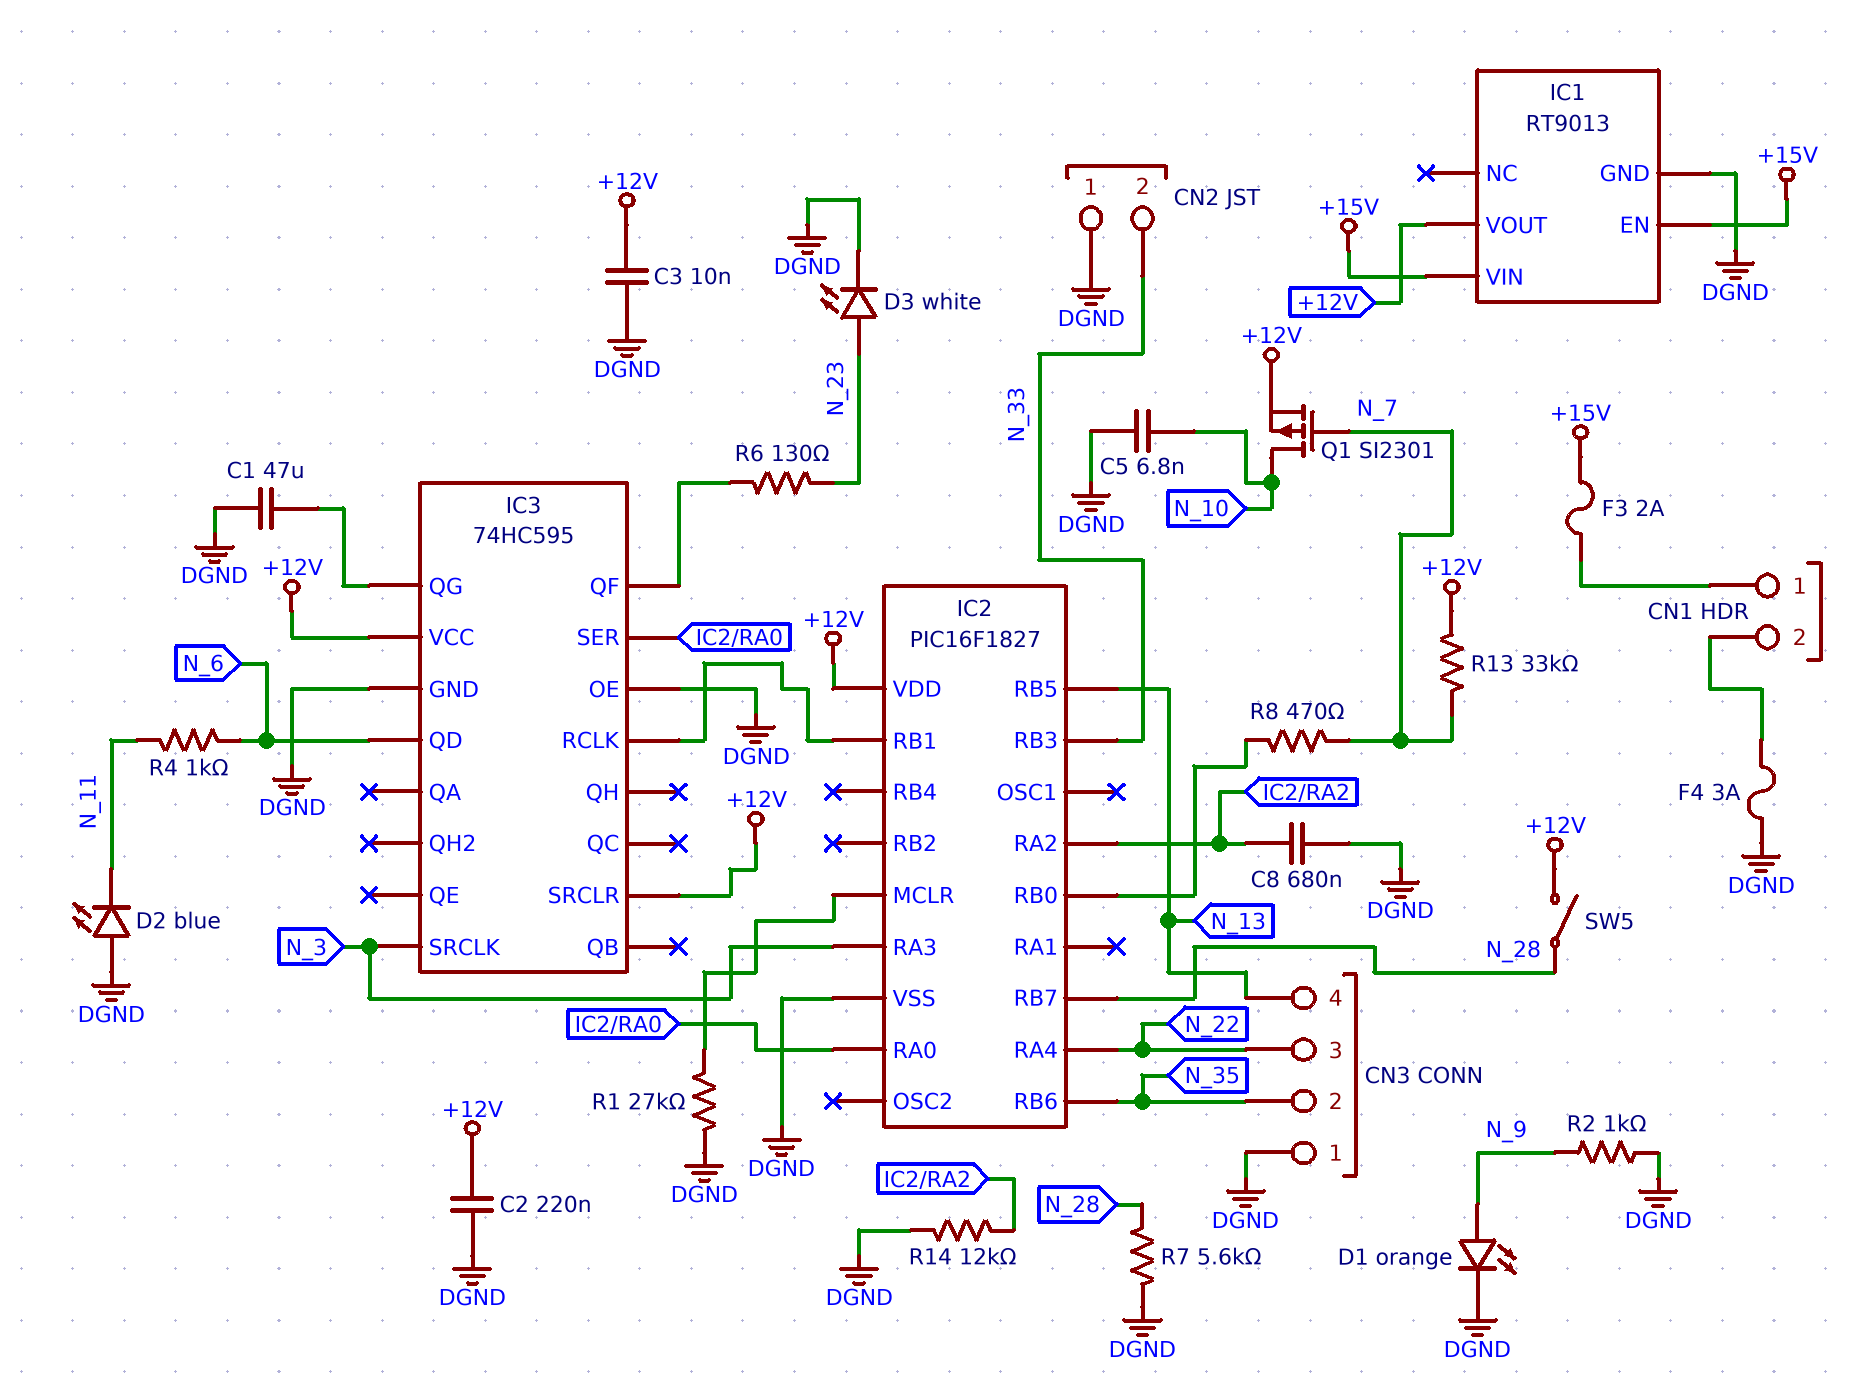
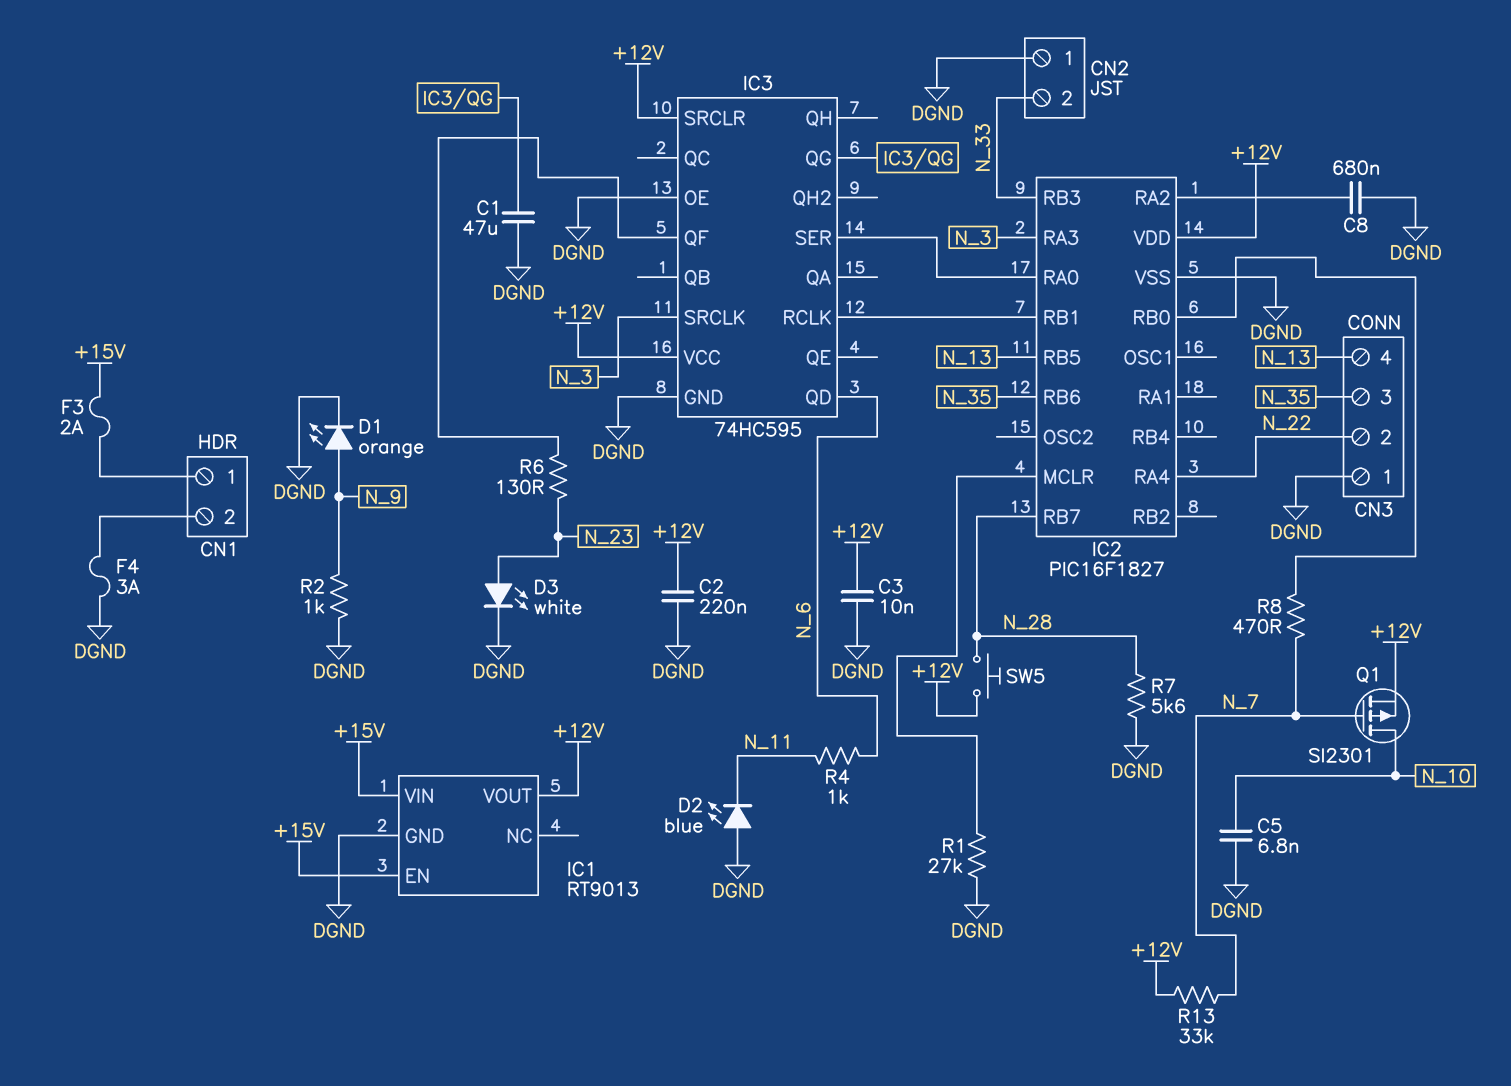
CN3 pin 2: N_35 -> N_22
CN3 pin 3: N_22 -> N_35
R14: 12k (DGND, IC2/RA2) -> none
SW5: switch (+12V, N_28) -> button (+12V, N_28)

